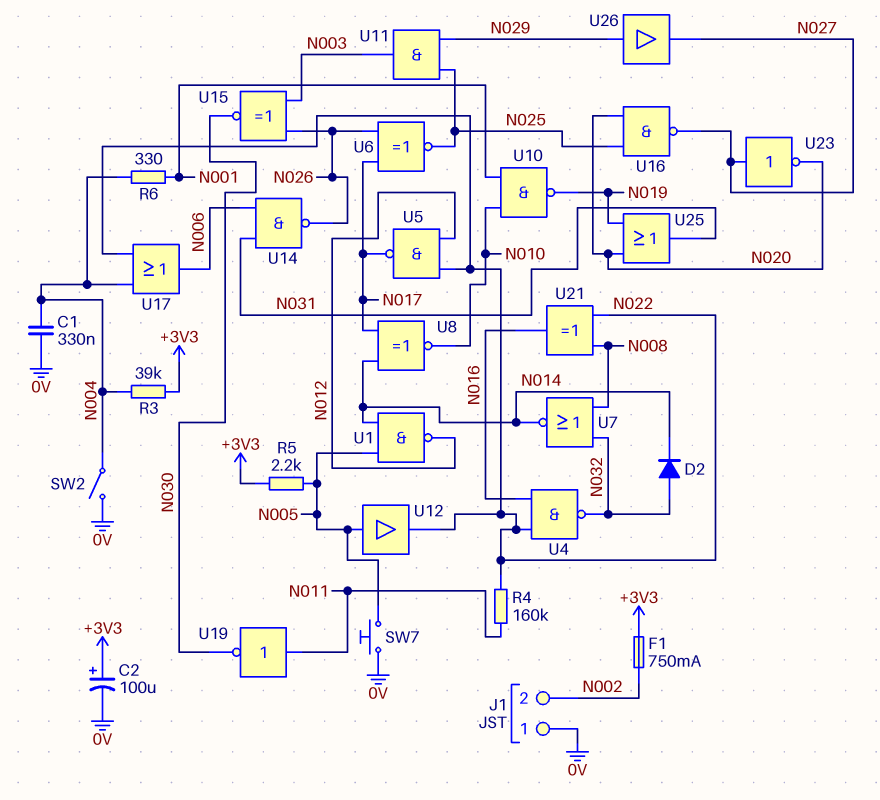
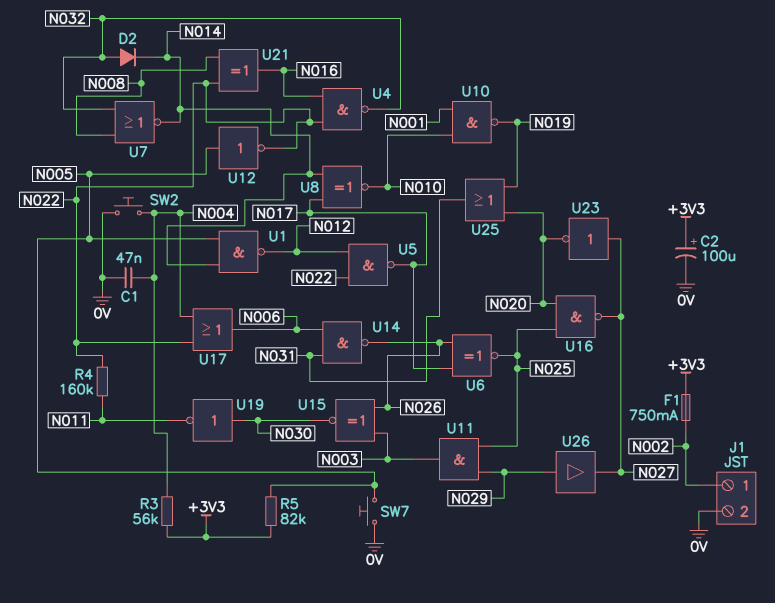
C1: 330nF (0V, N004) -> 47nF (0V, N004)
J1 pin 1: 0V -> N002
J1 pin 2: N002 -> 0V
R3: 39k (+3V3, N004) -> 56k (+3V3, N004)
R5: 2.2k (+3V3, N005) -> 82k (+3V3, N005)
R6: 330 (N001, N004) -> none
SW2: switch (0V, N004) -> button (0V, N004)
U12: buffer (in N005, out N022) -> NOT (in N005, out N022)
U19: NOT (in N011, out N030) -> NOT (in N030, out N011)

